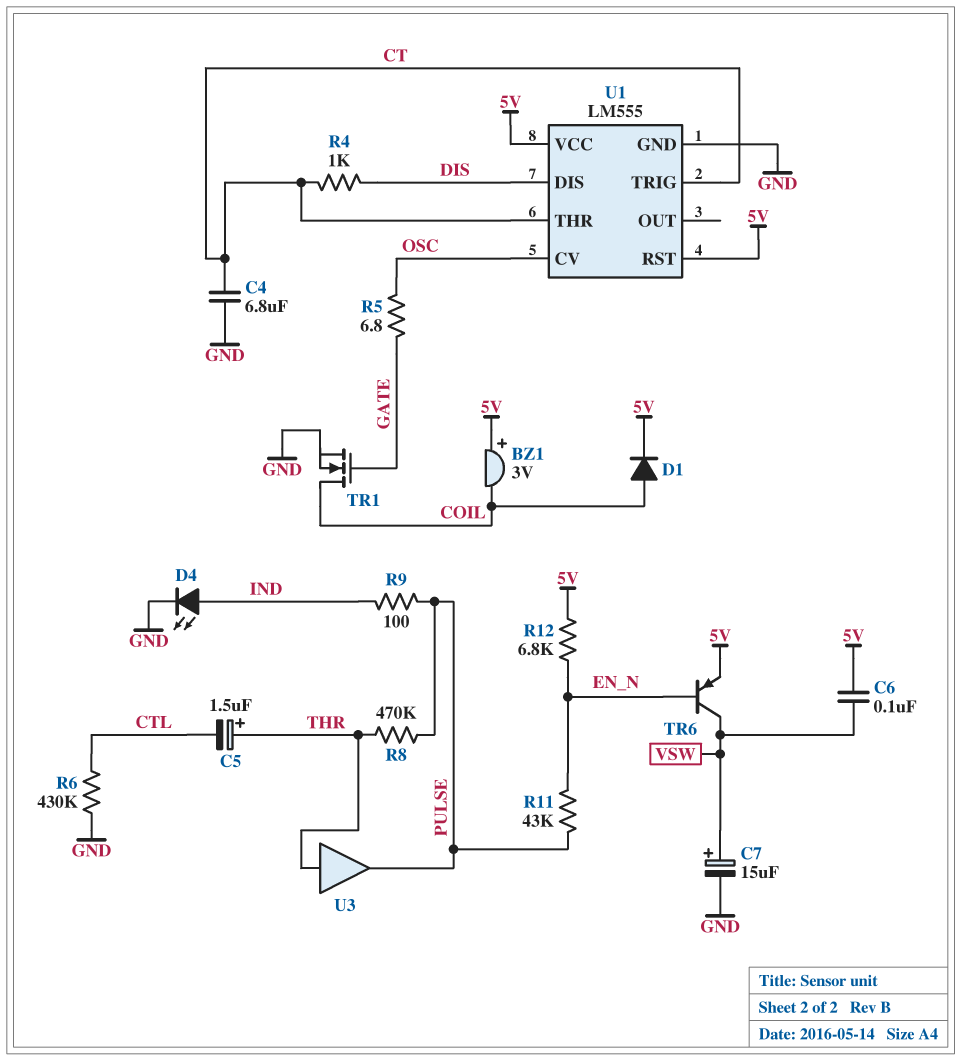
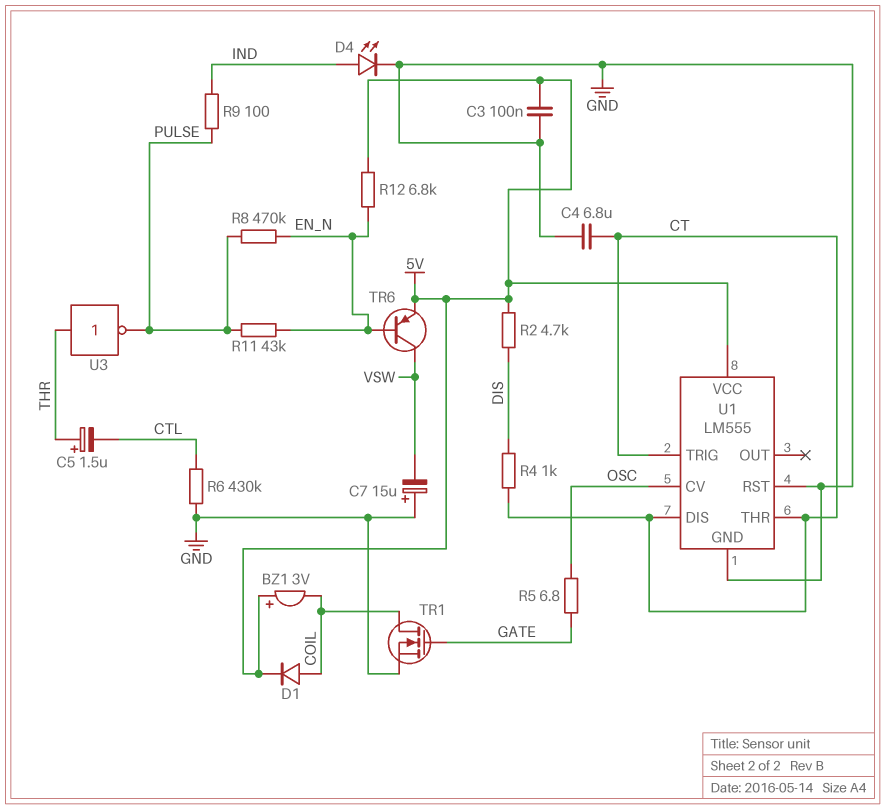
C3: none -> 100nF (5V, GND)
C6: 100nF (5V, VSW) -> none
C7: 15uF (plus VSW, minus GND) -> 15uF (plus GND, minus VSW)
R2: none -> 4.7k (5V, DIS)
R8: 470k (PULSE, THR) -> 470k (EN_N, PULSE)
U1 pin DIS: DIS -> CT
U1 pin RST: 5V -> GND
U3: buffer (in THR, out PULSE) -> NOT (in THR, out PULSE)

